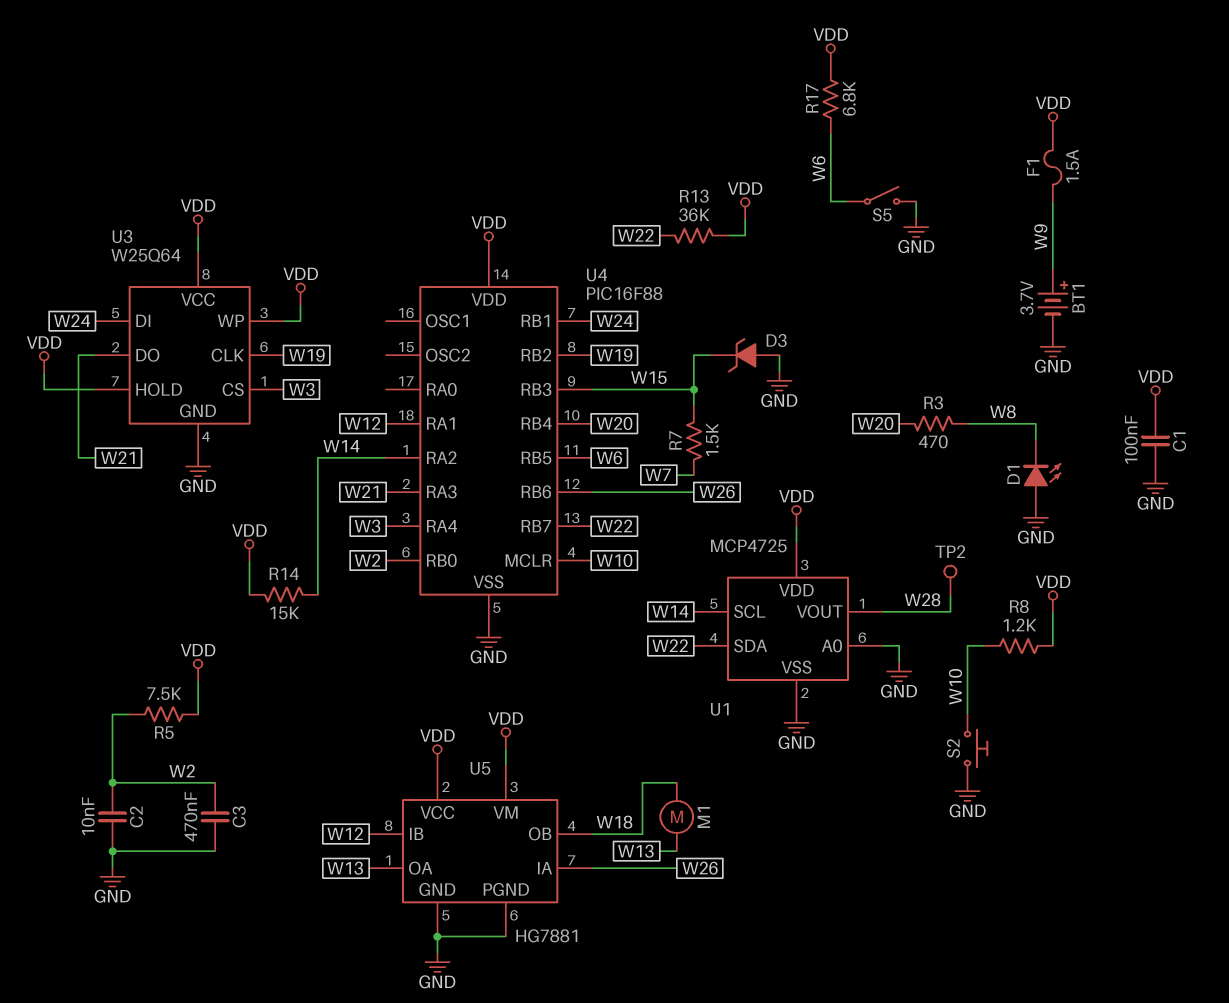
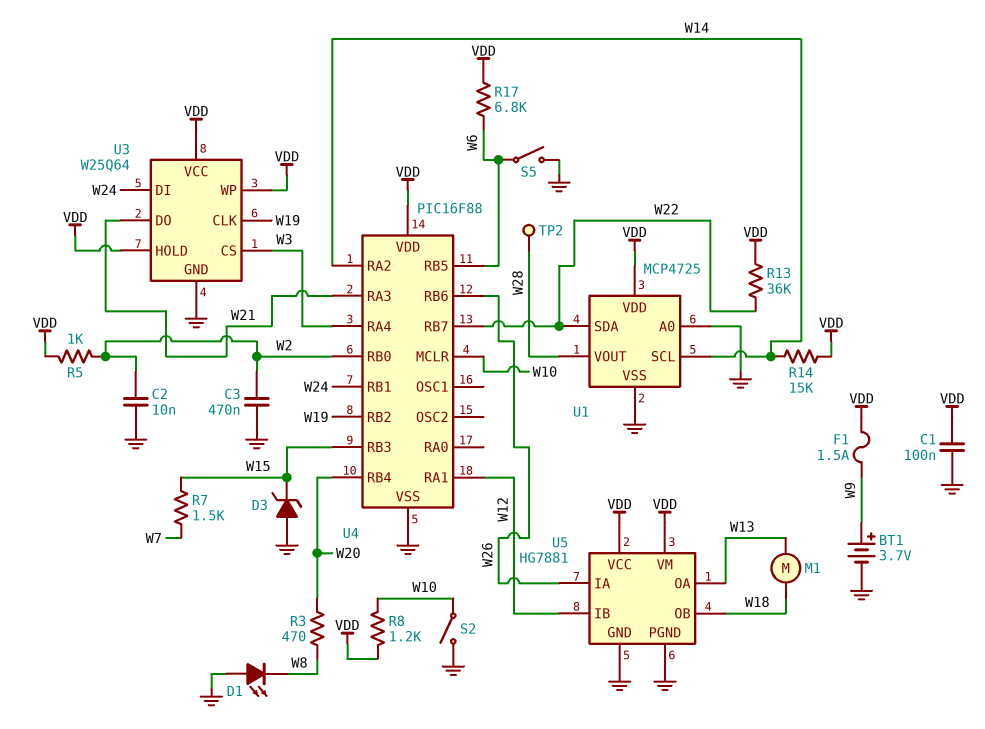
R5: 7.5k (VDD, W2) -> 1k (VDD, W2)
S2: button (GND, W10) -> switch (GND, W10)

